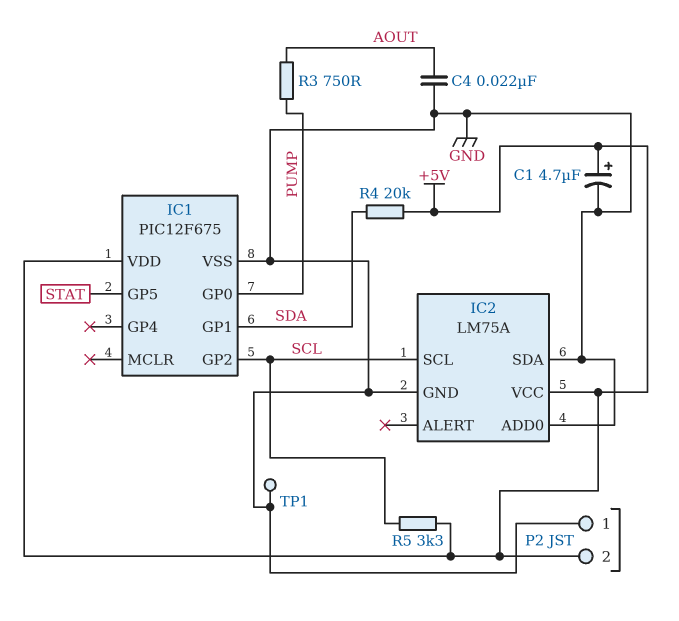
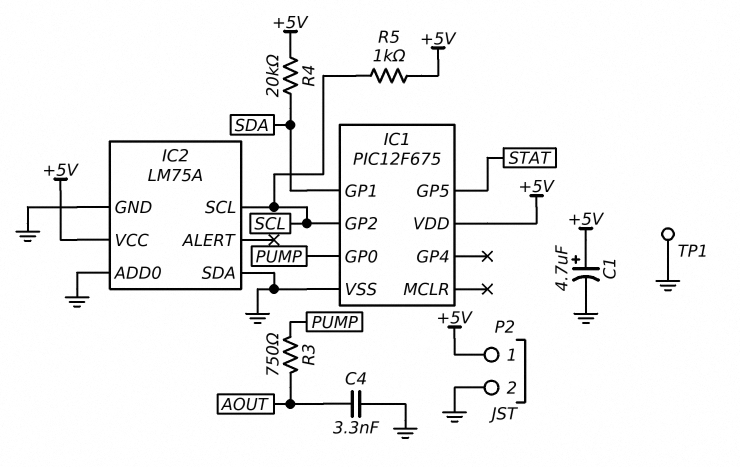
C4: 22nF (AOUT, GND) -> 3.3nF (AOUT, GND)
P2 pin 1: GND -> +5V
P2 pin 2: +5V -> GND
R5: 3.3k (+5V, SCL) -> 1k (+5V, SCL)

